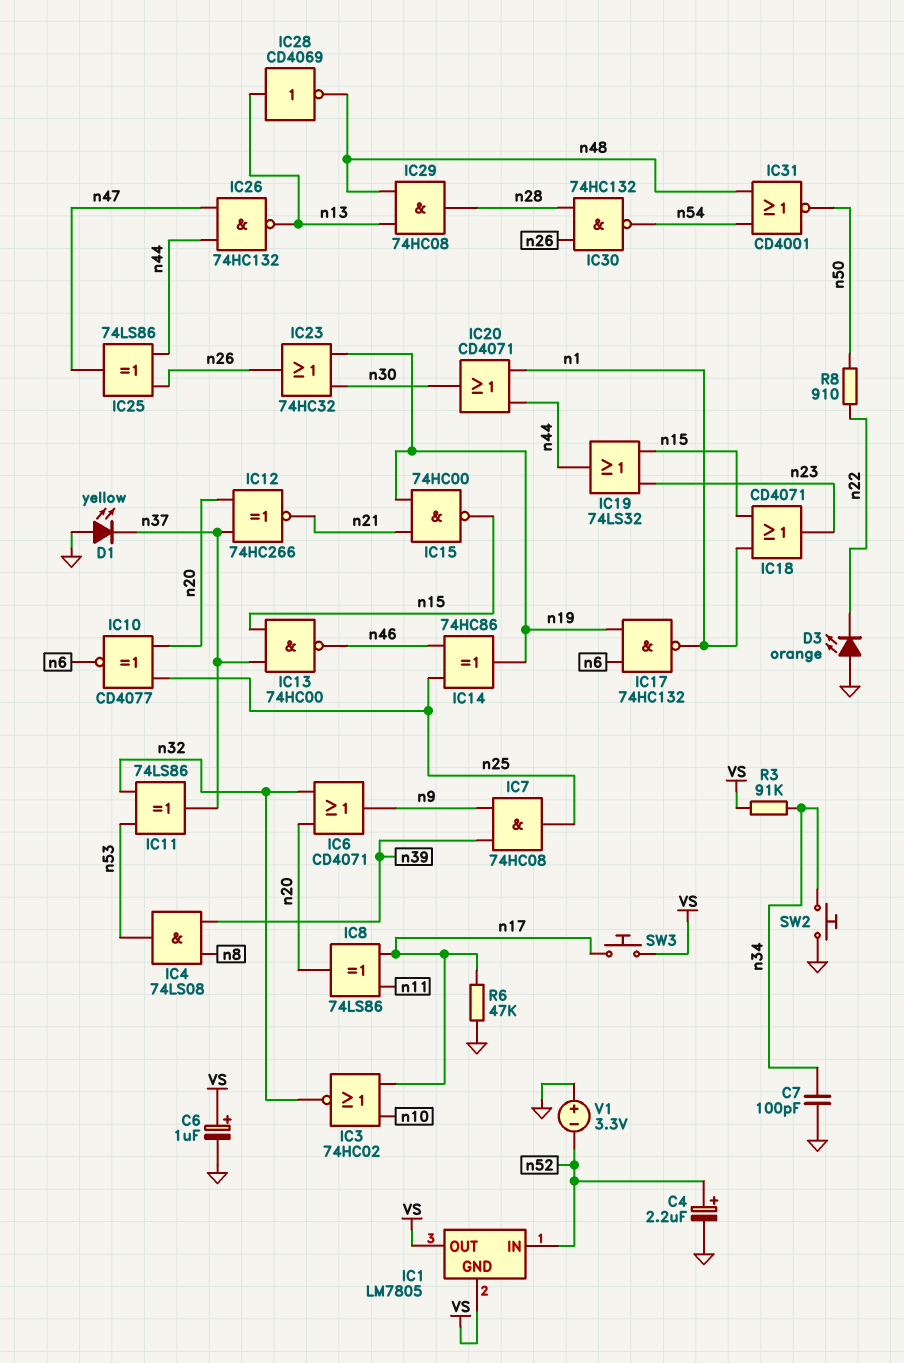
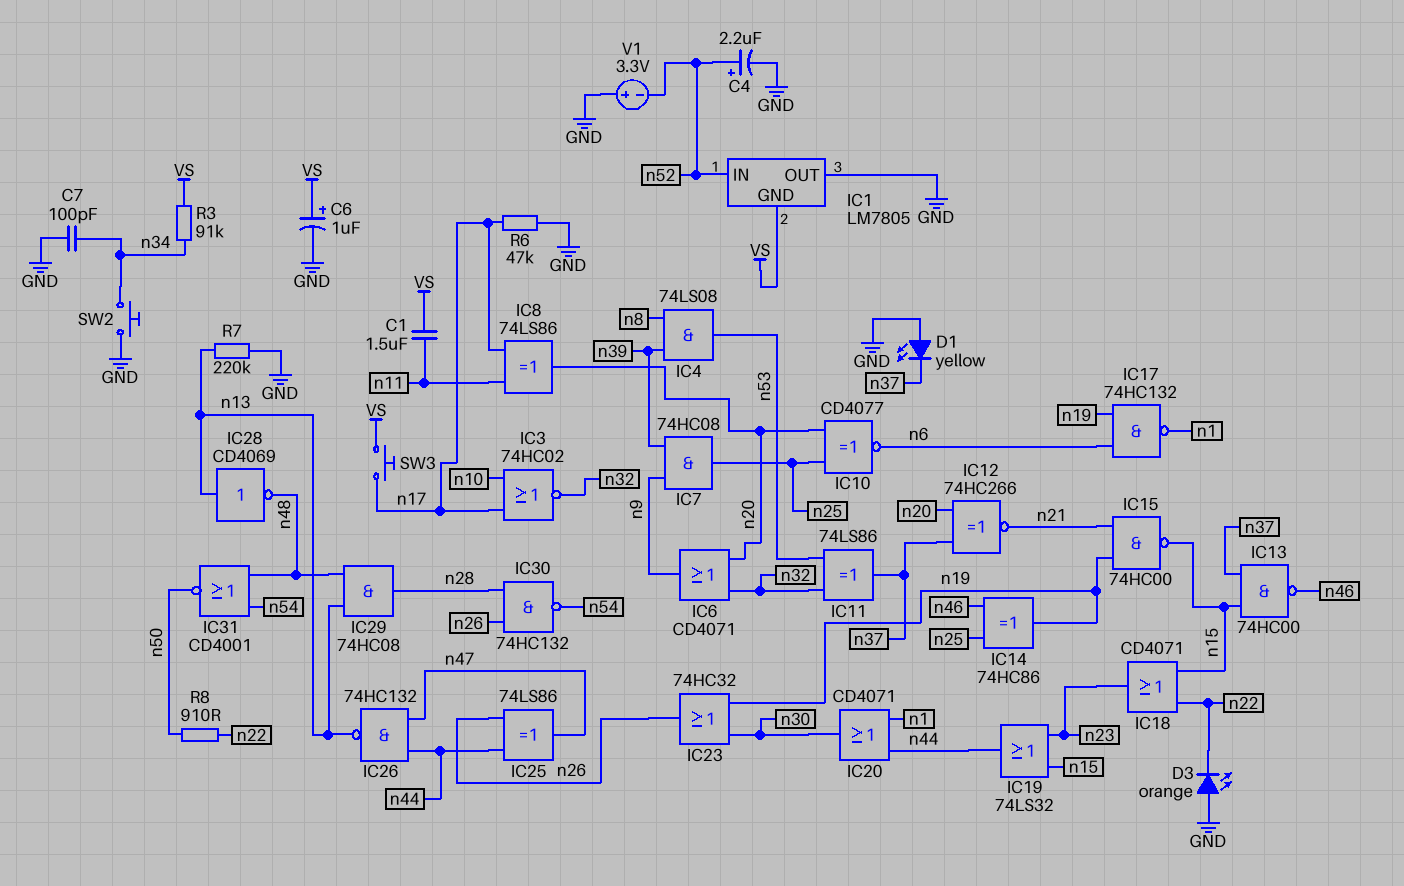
C1: none -> 1.5uF (VS, n11)
IC1 pin OUT: VS -> GND
IC18: OR CD4071 (in n1, in n15, out n23) -> OR CD4071 (in n15, in n22, out n23)
R7: none -> 220k (GND, n13)

